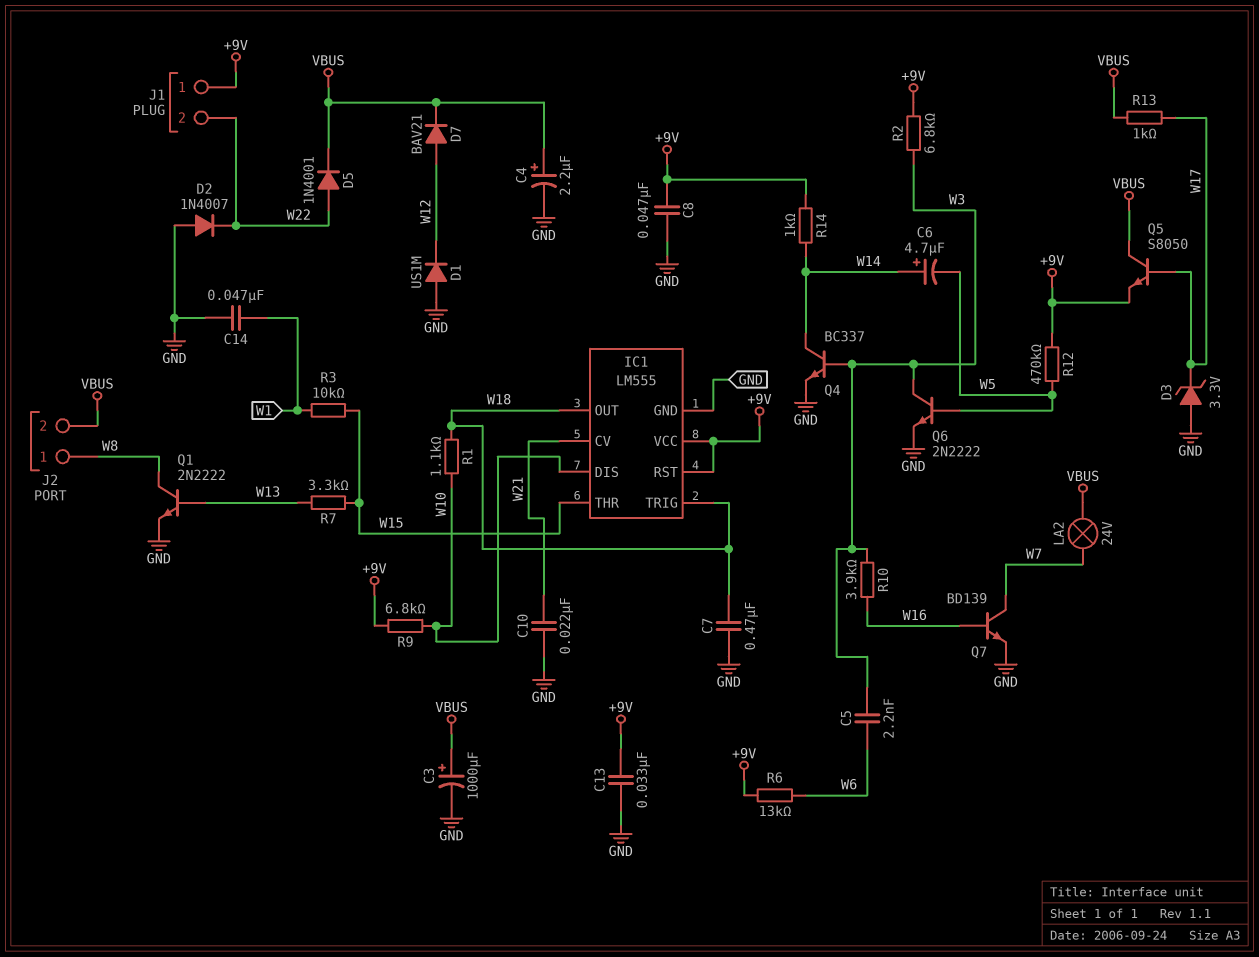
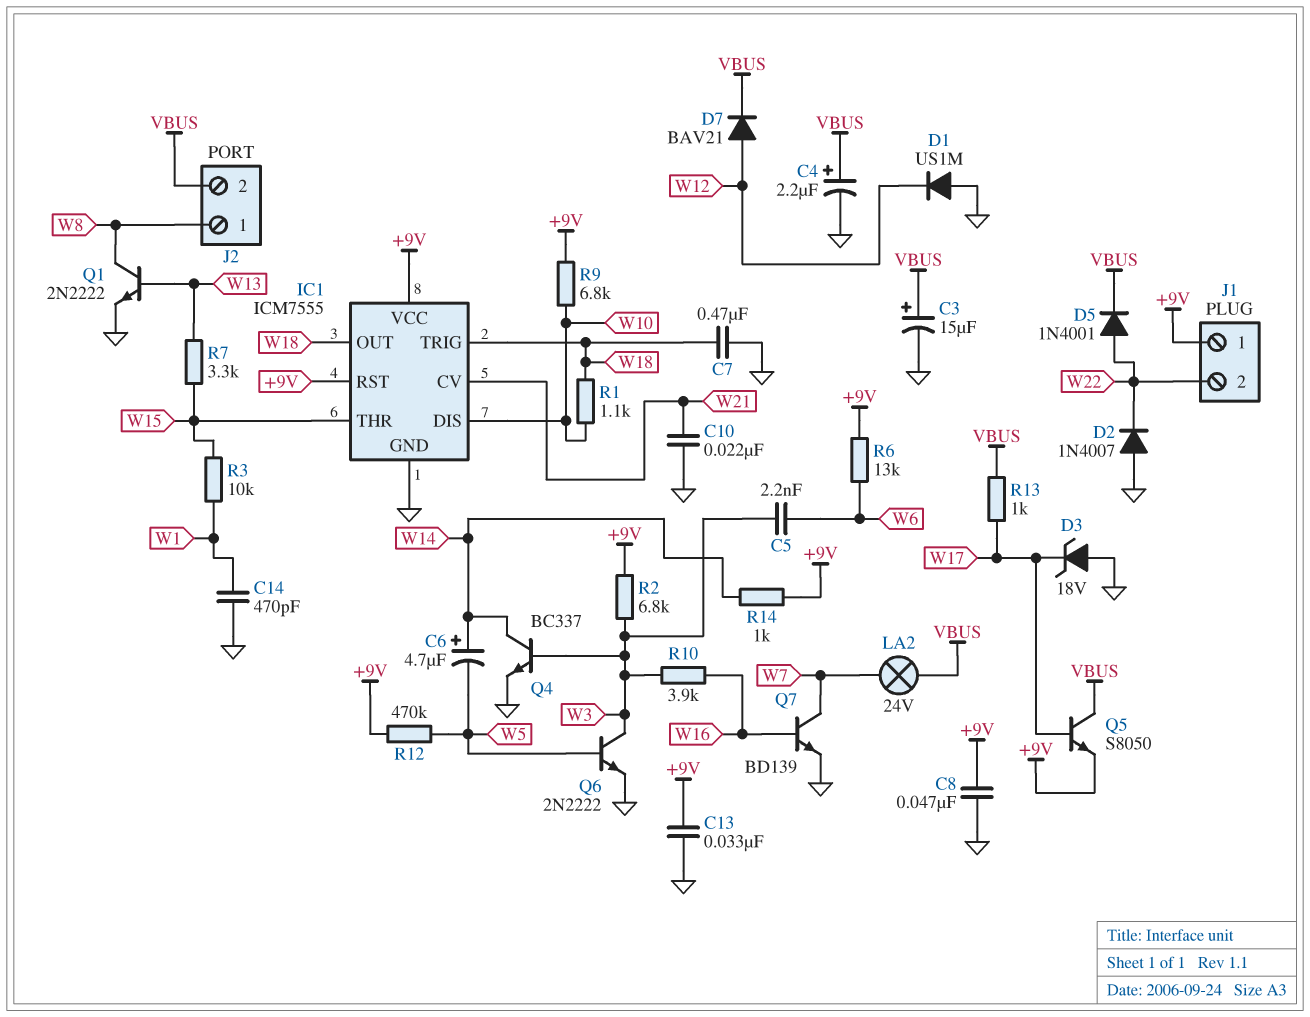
C3: 1000uF (plus VBUS, minus GND) -> 15uF (plus VBUS, minus GND)
C14: 47nF (GND, W1) -> 470pF (GND, W1)
D3: zener 3.3V (A GND, K W17) -> zener 18V (A GND, K W17)
IC1: LM555 -> ICM7555

